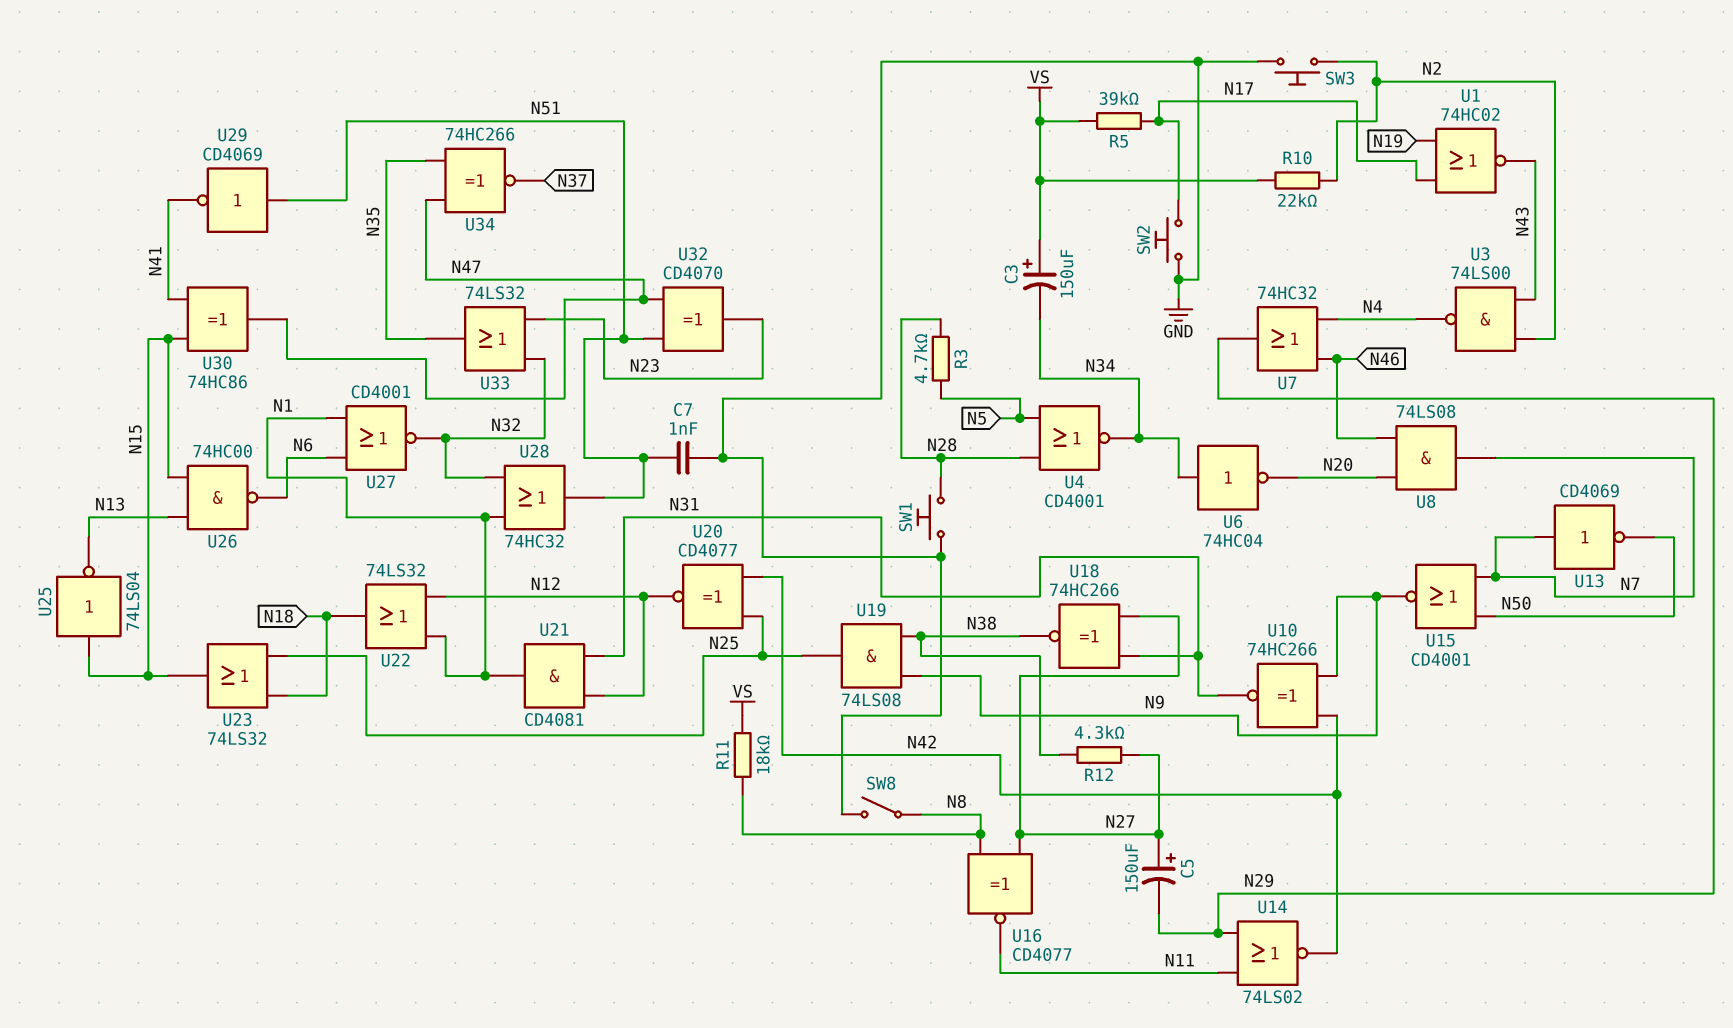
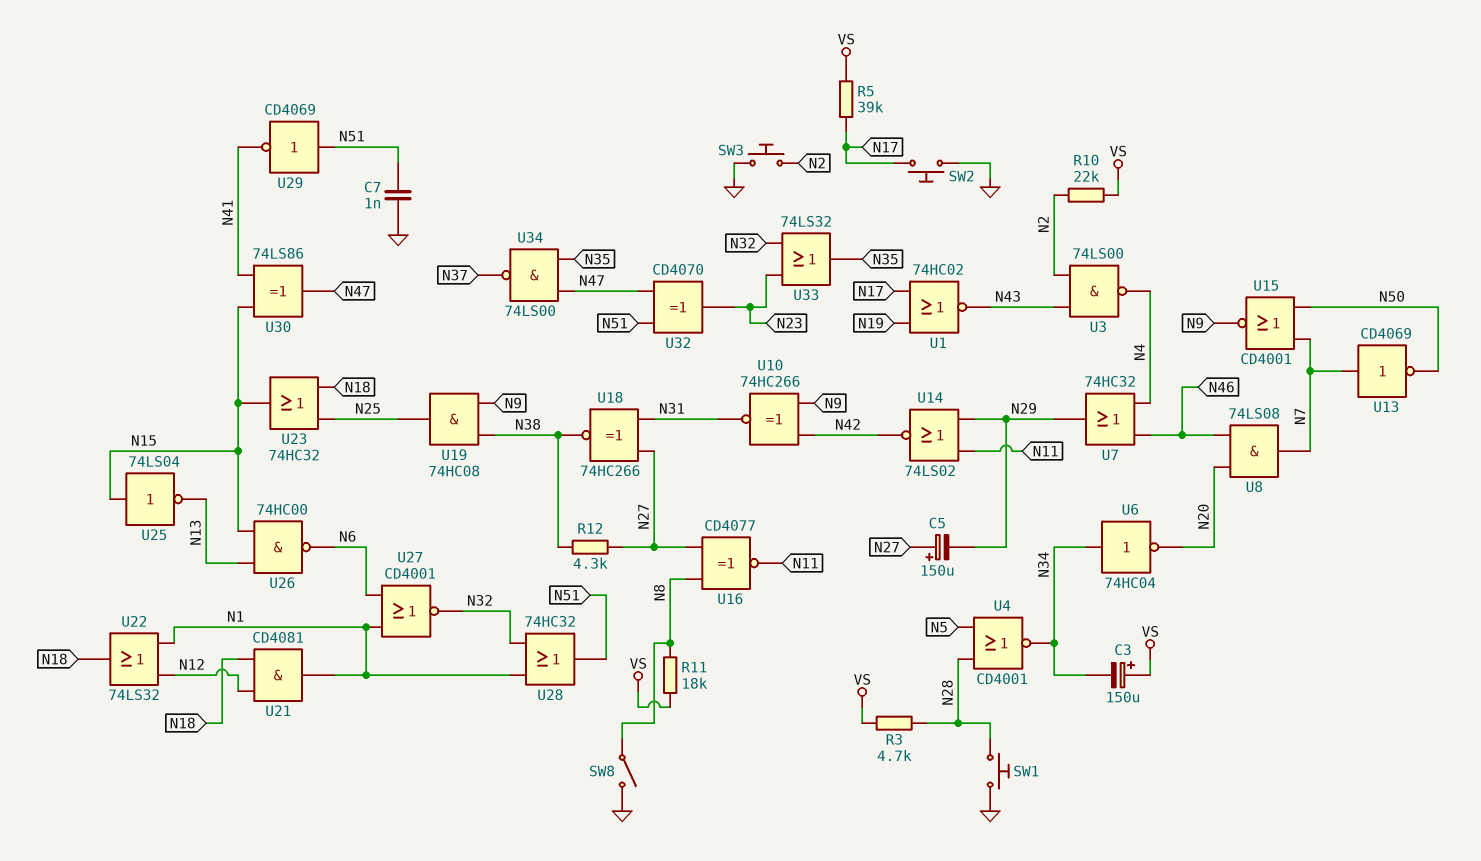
R3: 4.7k (N5, N28) -> 4.7k (N28, VS)
U19: AND 74LS08 (in N9, in N38, out N25) -> AND 74HC08 (in N9, in N38, out N25)
U20: XNOR CD4077 (in N25, in N42, out N12) -> none
U21: AND CD4081 (in N12, in N31, out N1) -> AND CD4081 (in N12, in N18, out N1)
U23: OR 74LS32 (in N18, in N25, out N15) -> OR 74HC32 (in N18, in N25, out N15)
U30: XOR 74HC86 (in N15, in N41, out N47) -> XOR 74LS86 (in N15, in N41, out N47)
U34: XNOR 74HC266 (in N35, in N47, out N37) -> NAND 74LS00 (in N35, in N47, out N37)

